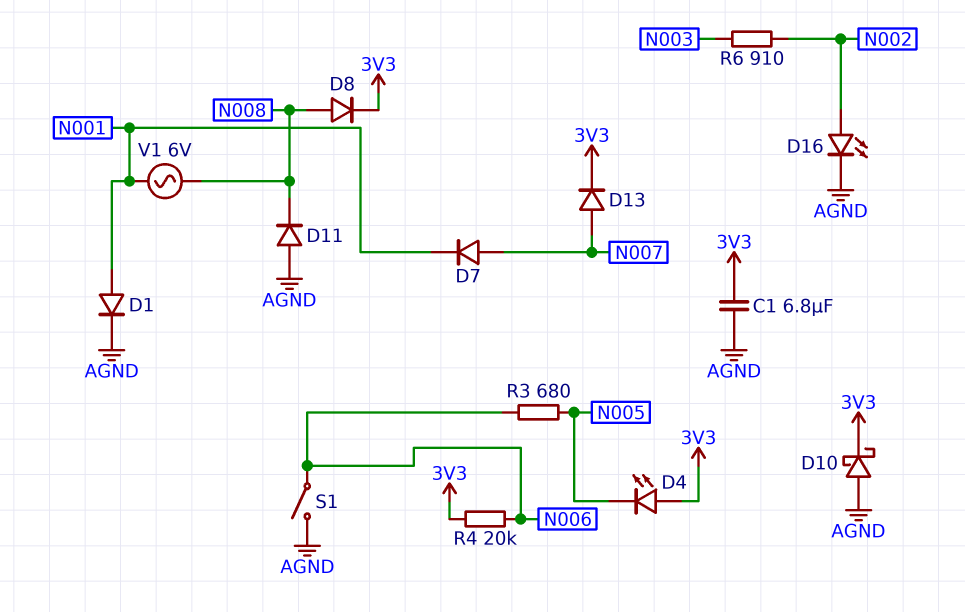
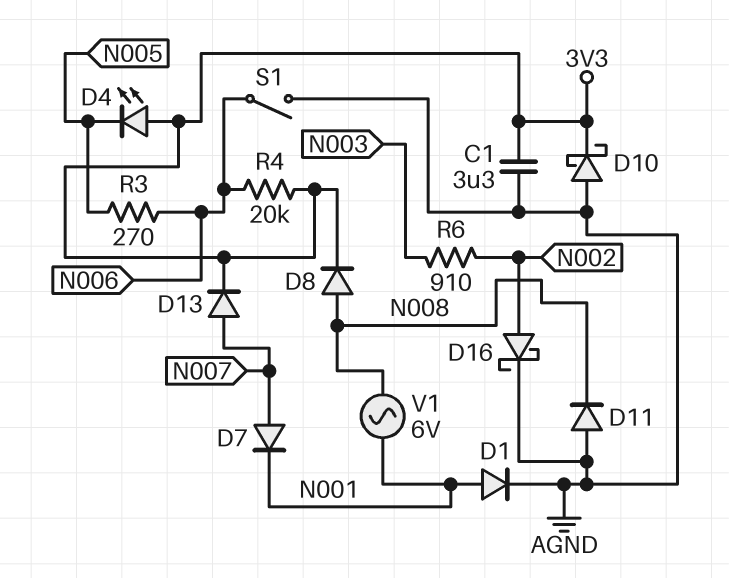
C1: 6.8uF (3V3, AGND) -> 3.3uF (3V3, AGND)
D16: LED (A N002, K AGND) -> schottky (A N002, K AGND)
R3: 680 (N005, N006) -> 270 (N005, N006)

